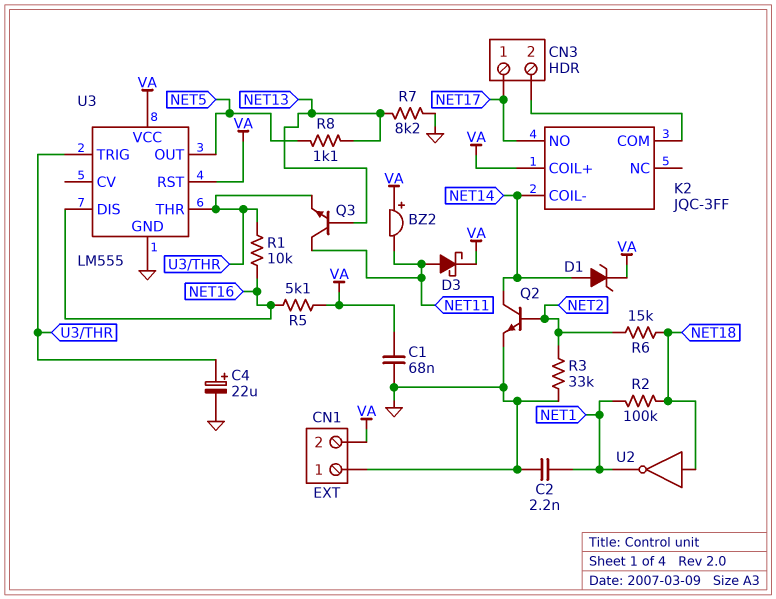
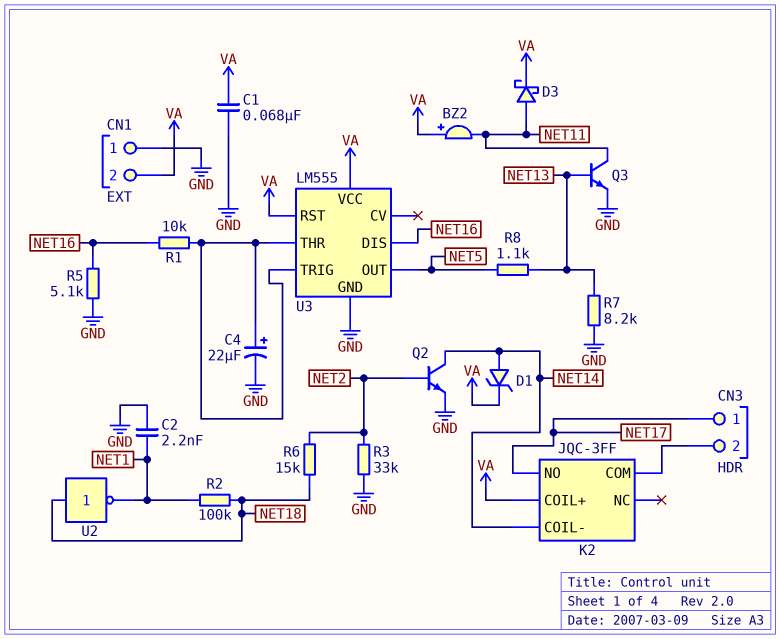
Q3: NPN (B NET13, C NET11, E U3/THR) -> NPN (B NET13, C NET11, E GND)
R5: 5.1k (NET16, VA) -> 5.1k (GND, NET16)

